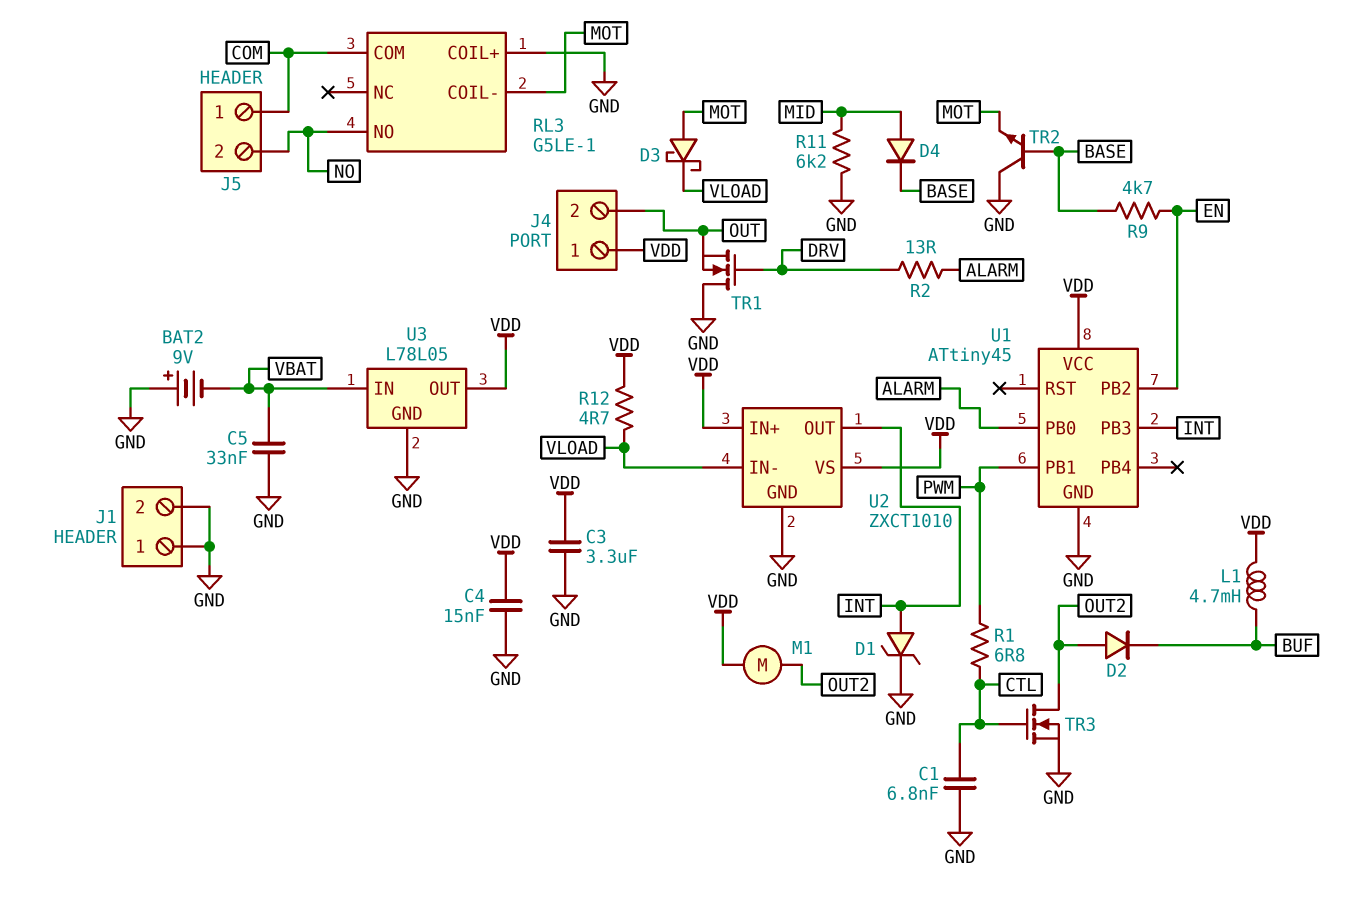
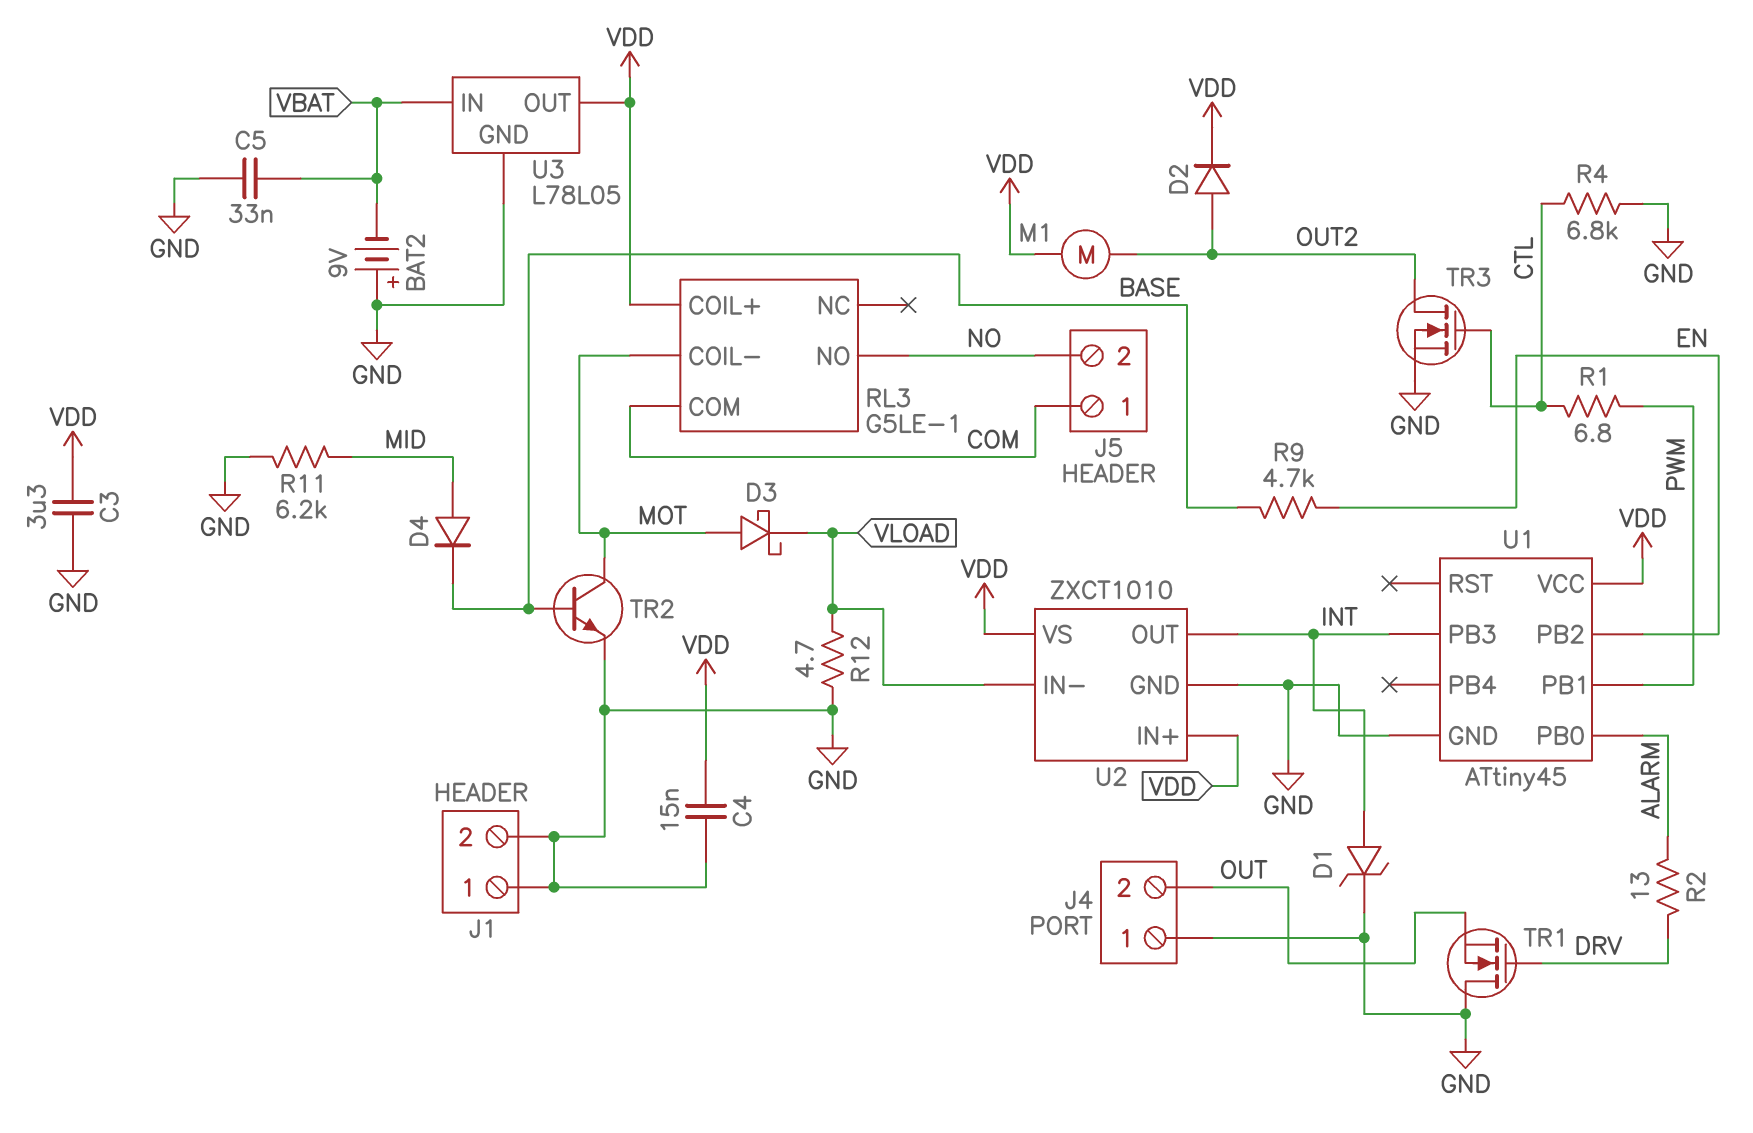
C1: 6.8nF (CTL, GND) -> none
D2: diode (A OUT2, K BUF) -> diode (A OUT2, K VDD)
J4 pin 1: VDD -> GND
L1: 4.7mH (BUF, VDD) -> none
R4: none -> 6.8k (CTL, GND)
R12: 4.7 (VDD, VLOAD) -> 4.7 (GND, VLOAD)
RL3 pin COIL+: GND -> VDD
TR2: NPN (B BASE, C GND, E MOT) -> NPN (B BASE, C MOT, E GND)

